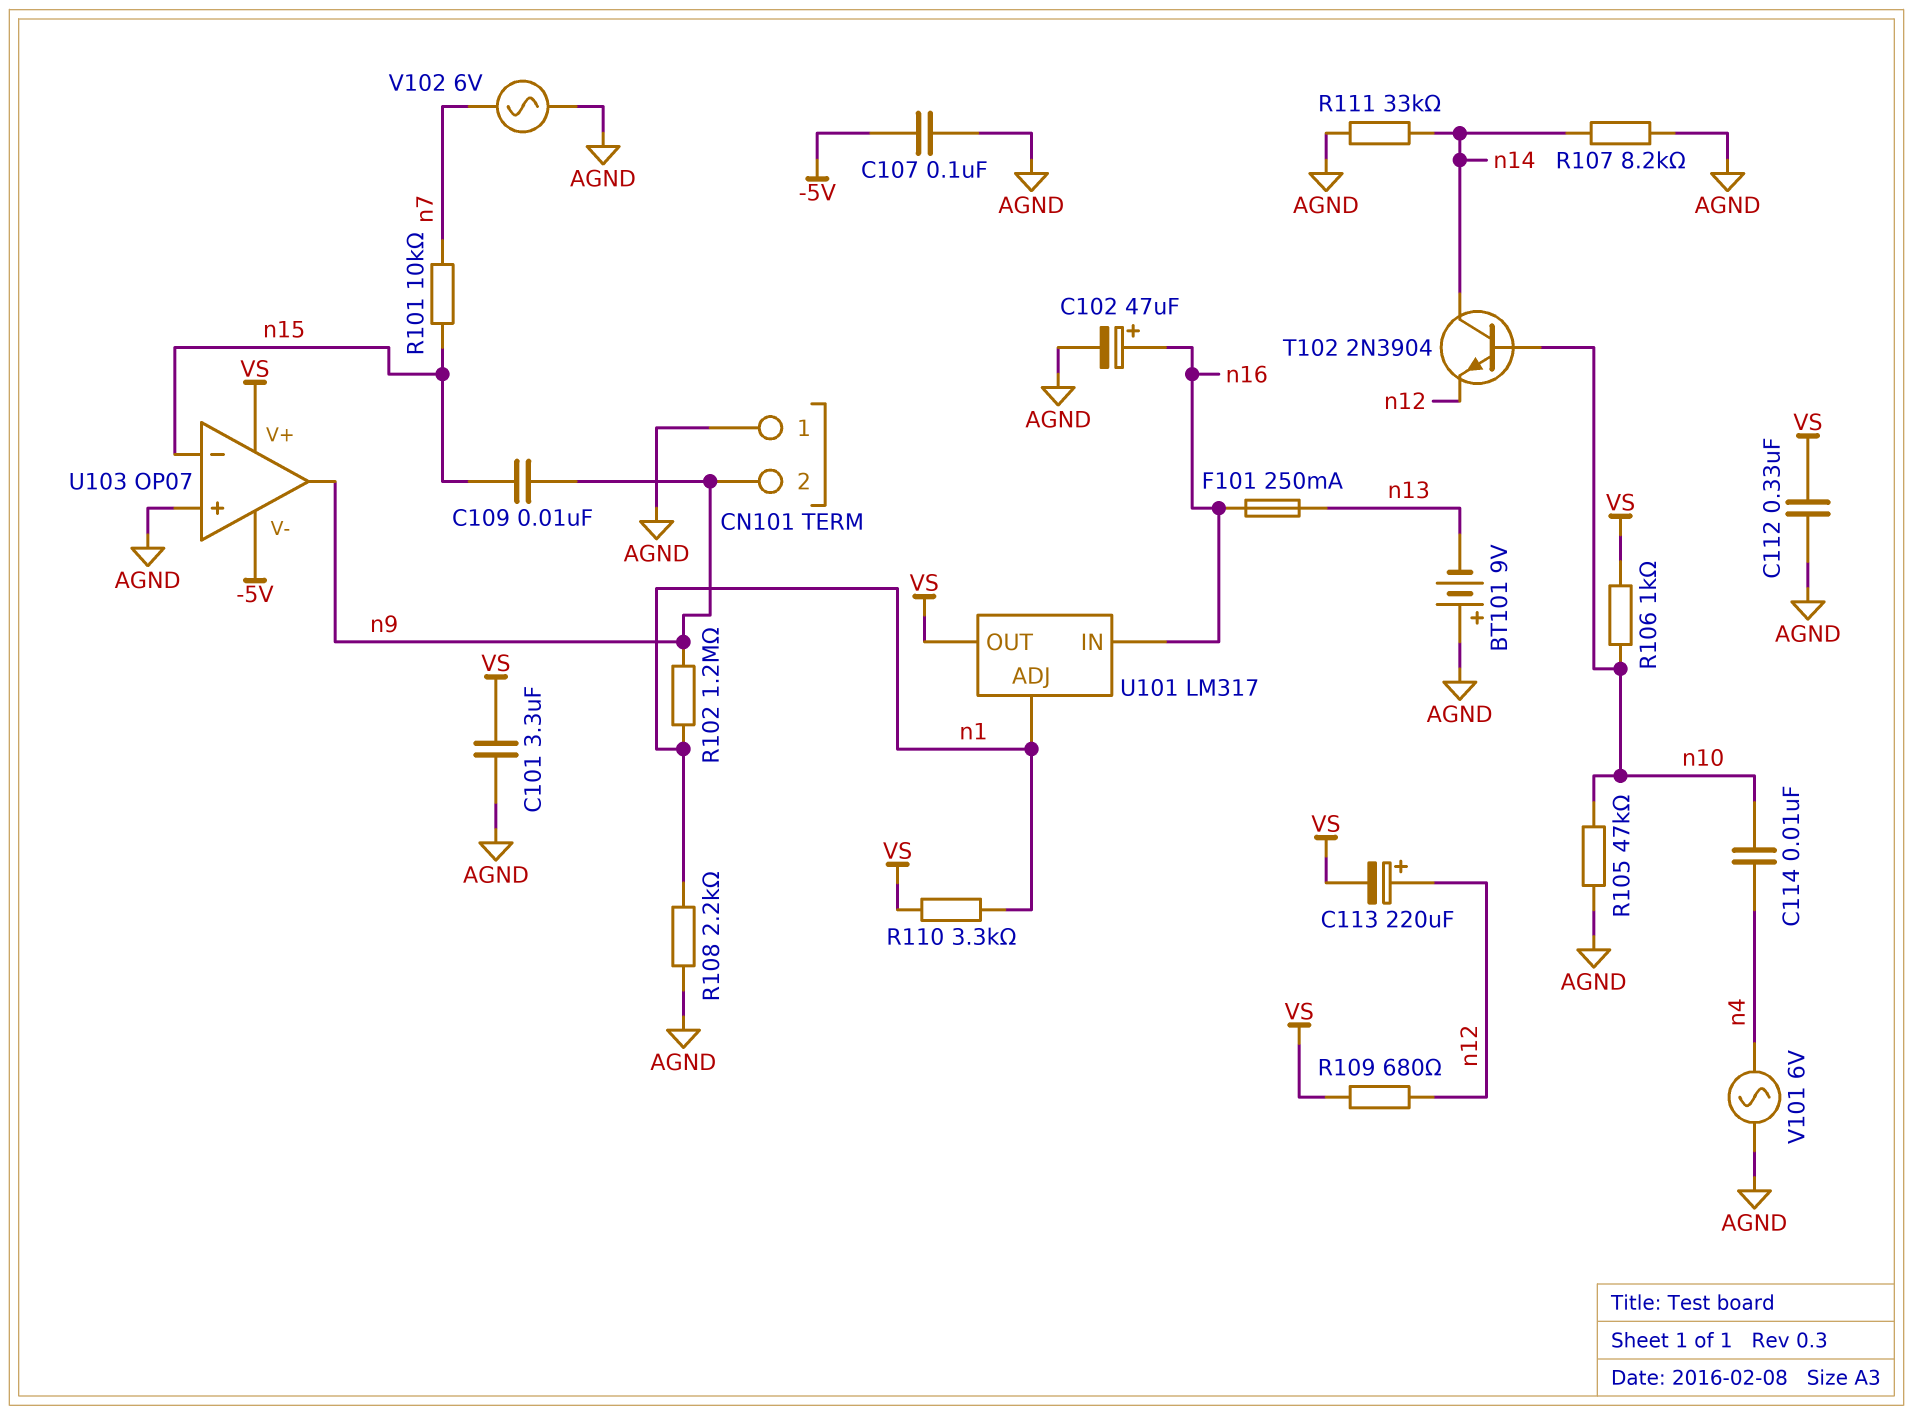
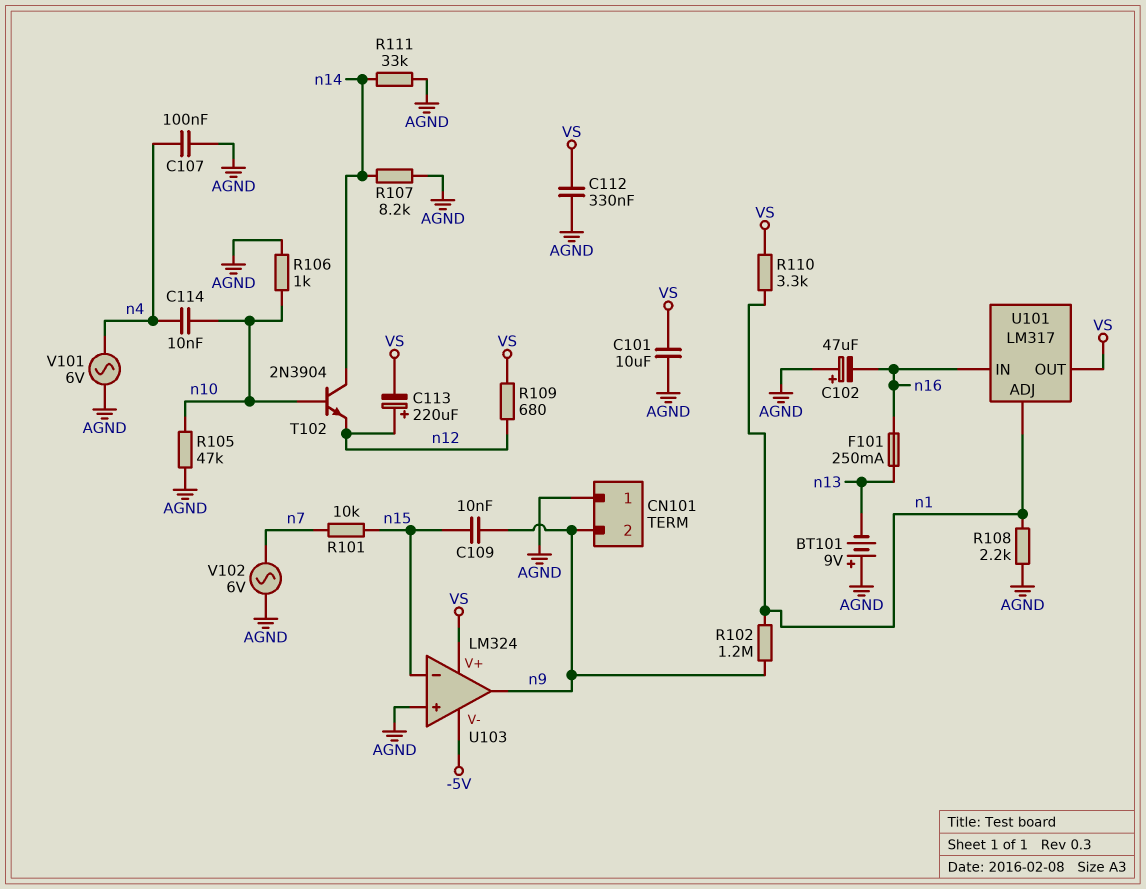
C101: 3.3uF (AGND, VS) -> 10uF (AGND, VS)
C102: 47uF (plus n16, minus AGND) -> 47uF (plus AGND, minus n16)
C107: 100nF (-5V, AGND) -> 100nF (AGND, n4)
R106: 1k (VS, n10) -> 1k (AGND, n10)
U103: OP07 -> LM324

